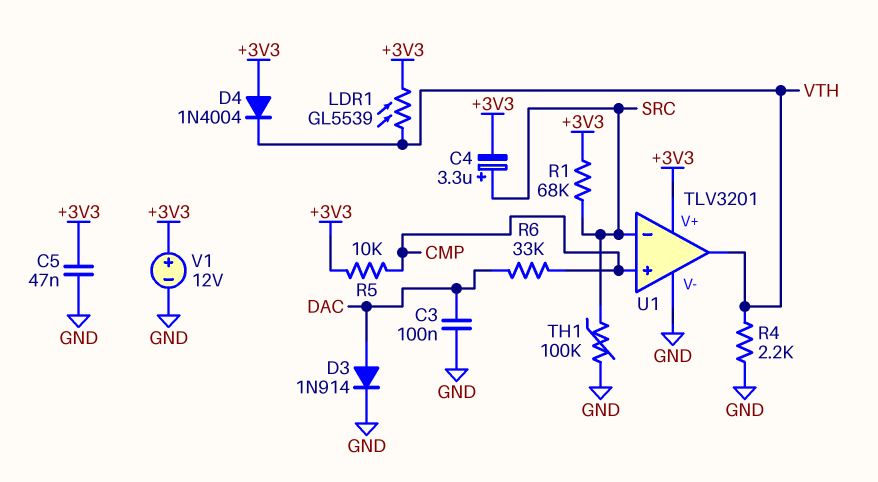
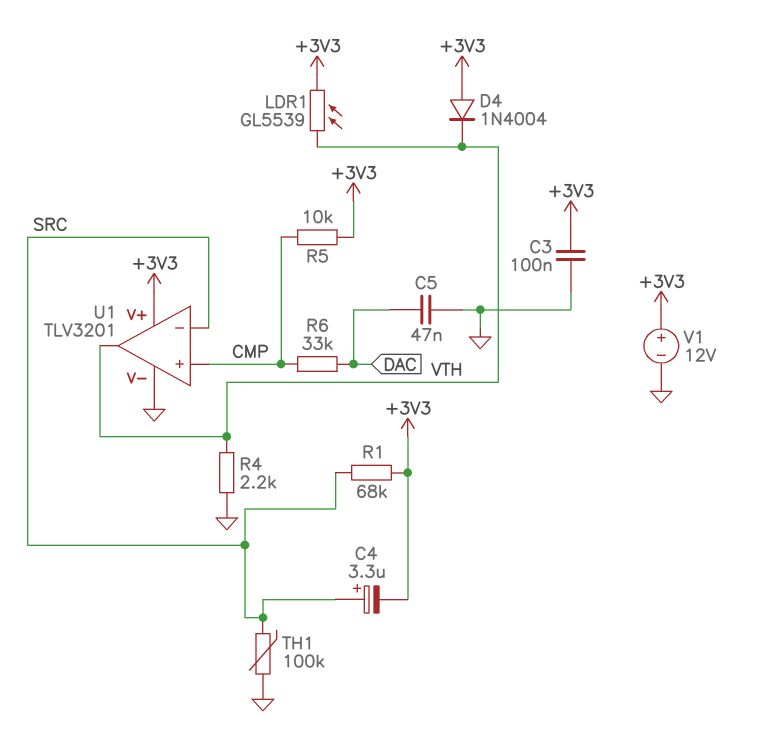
C3: 100nF (DAC, GND) -> 100nF (+3V3, GND)
C5: 47nF (+3V3, GND) -> 47nF (DAC, GND)
D3: diode 1N914 (A DAC, K GND) -> none

